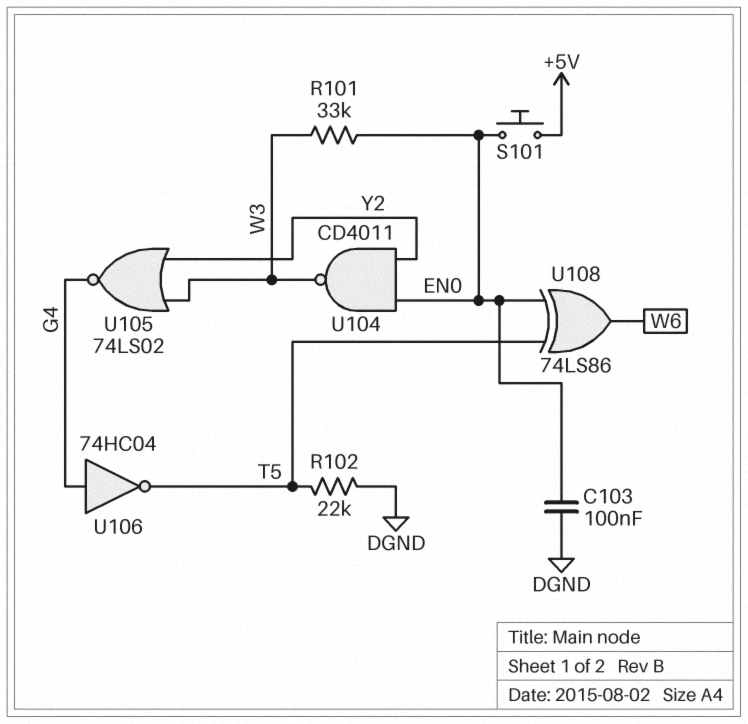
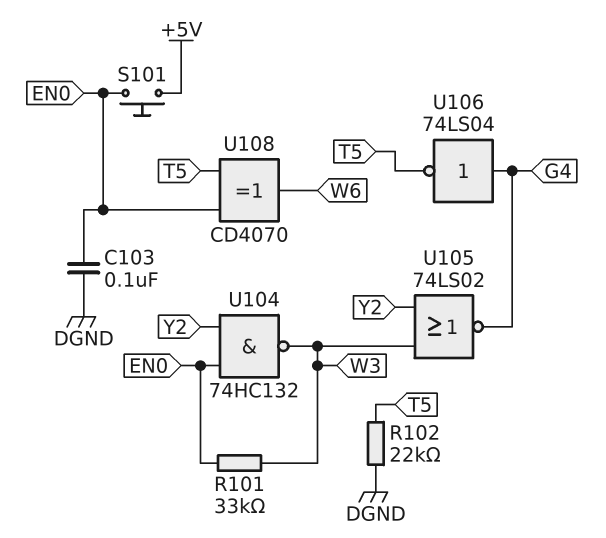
U104: NAND CD4011 (in EN0, in Y2, out W3) -> NAND 74HC132 (in EN0, in Y2, out W3)
U106: NOT 74HC04 (in G4, out T5) -> NOT 74LS04 (in G4, out T5)
U108: XOR 74LS86 (in EN0, in T5, out W6) -> XOR CD4070 (in EN0, in T5, out W6)

